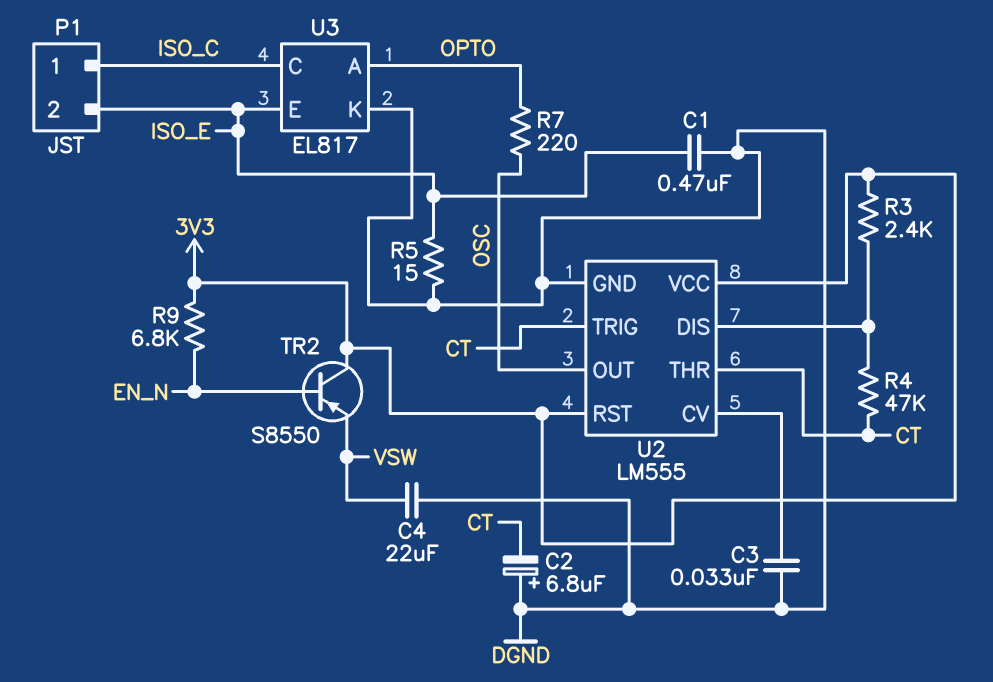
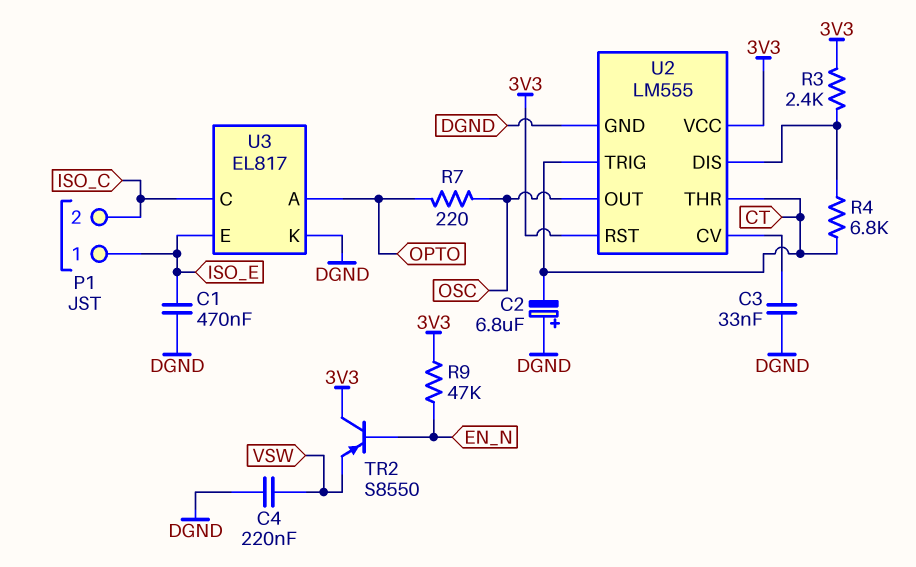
C4: 22uF (DGND, VSW) -> 220nF (DGND, VSW)
P1 pin 1: ISO_C -> ISO_E
P1 pin 2: ISO_E -> ISO_C
R4: 47k (CT, U2/DIS) -> 6.8k (CT, U2/DIS)
R5: 15 (DGND, ISO_E) -> none
R9: 6.8k (3V3, EN_N) -> 47k (3V3, EN_N)

